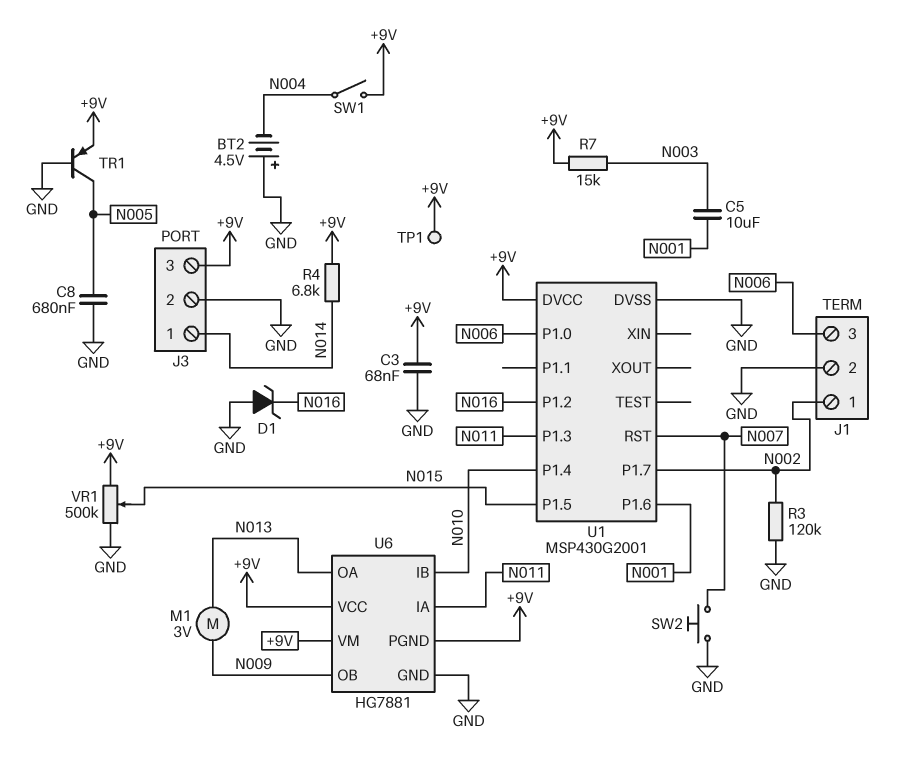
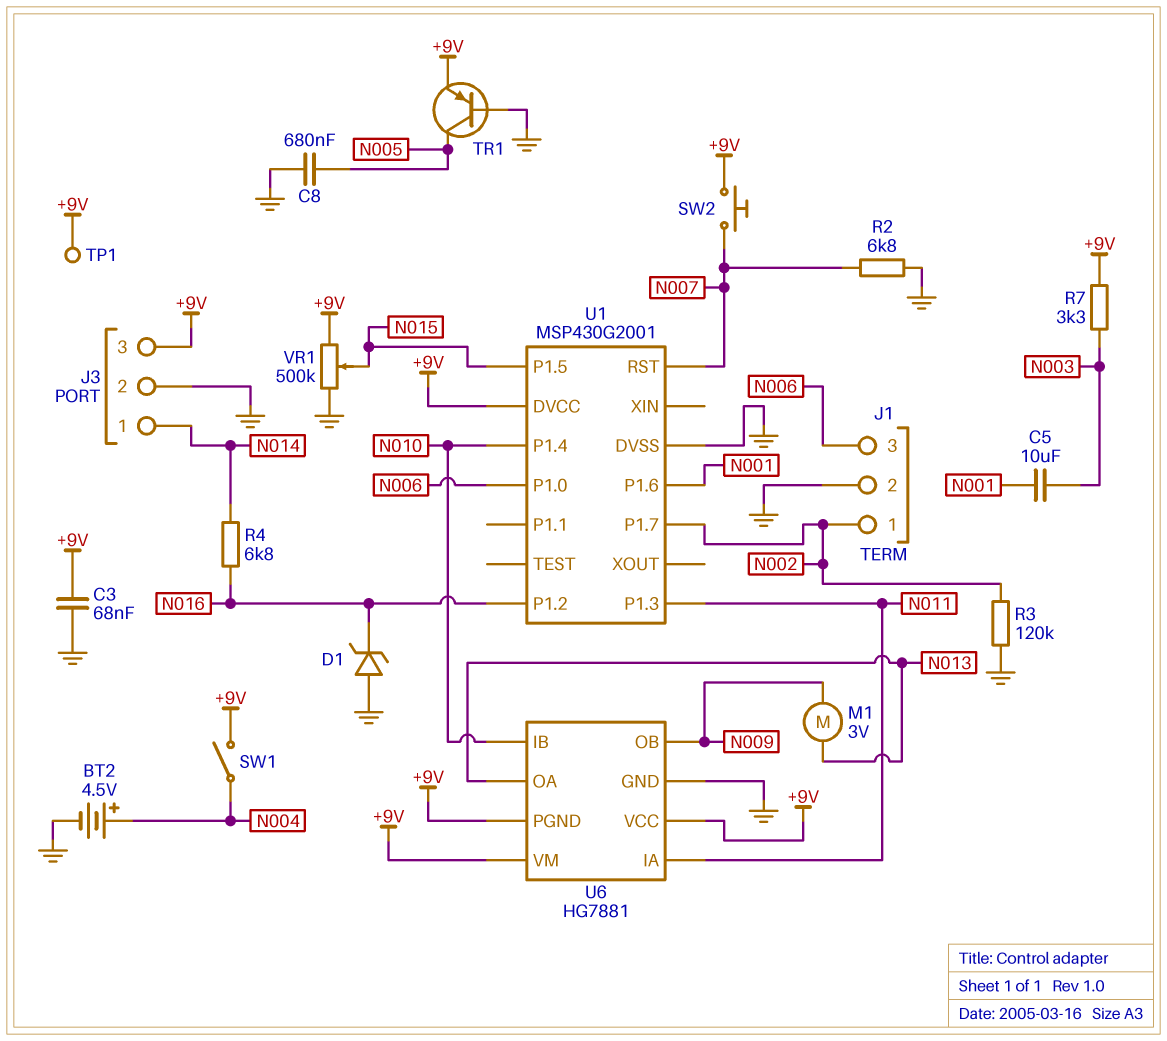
BT2: 4.5V (plus GND, minus N004) -> 4.5V (plus N004, minus GND)
R2: none -> 6.8k (GND, N007)
R4: 6.8k (+9V, N014) -> 6.8k (N014, N016)
R7: 15k (+9V, N003) -> 3.3k (+9V, N003)
SW2: button (GND, N007) -> button (+9V, N007)

